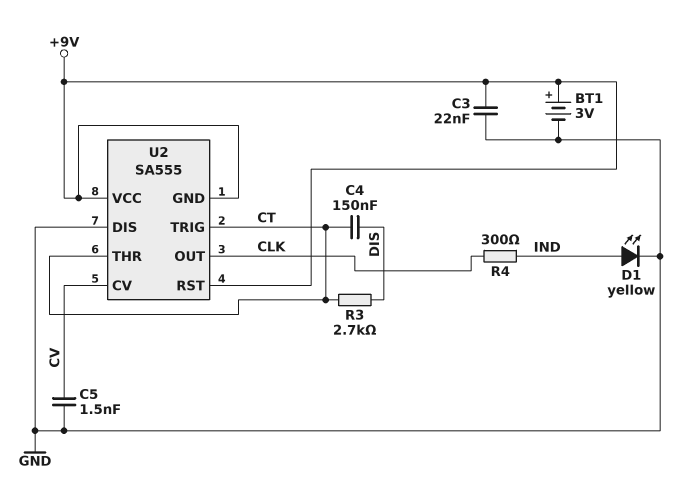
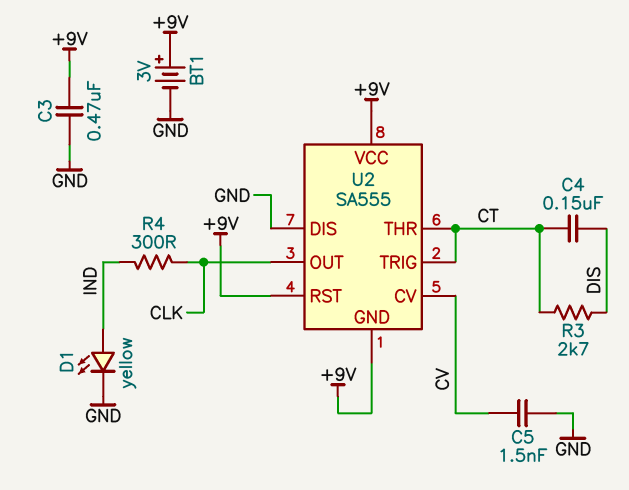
C3: 22nF (+9V, GND) -> 470nF (+9V, GND)

